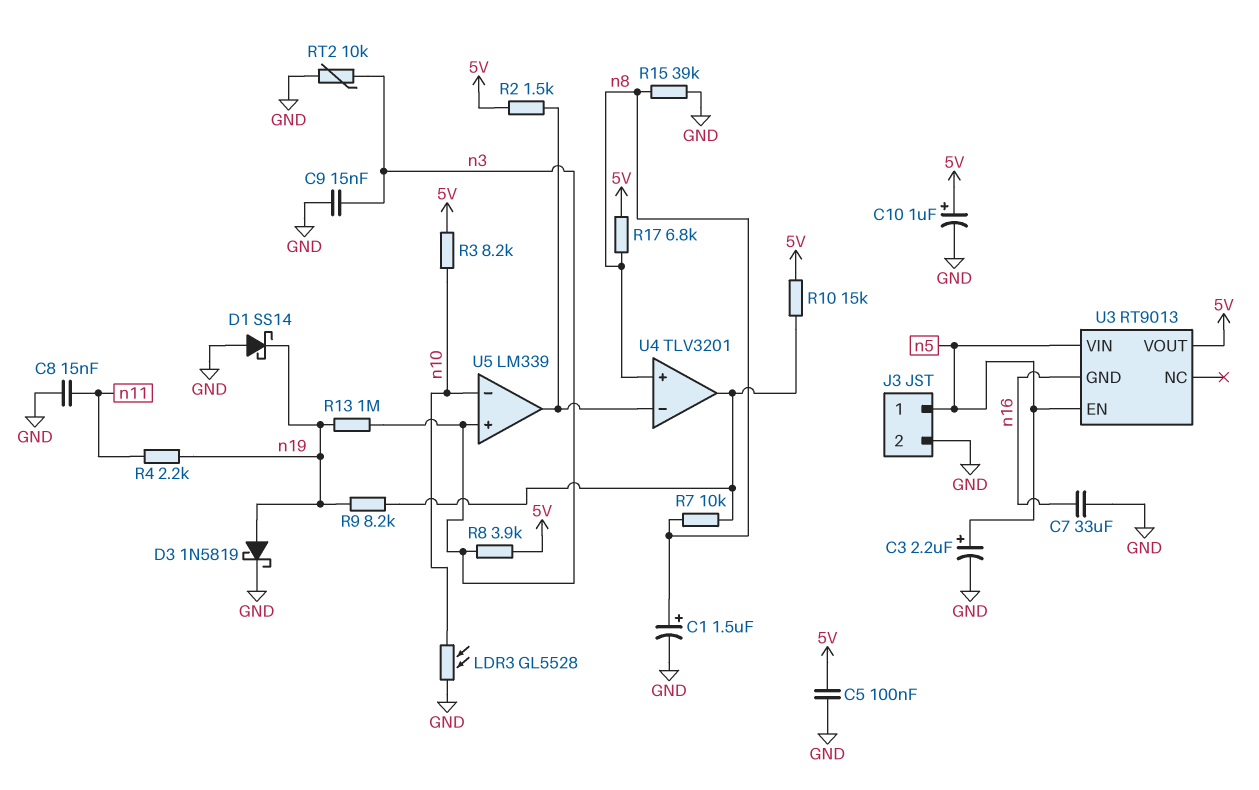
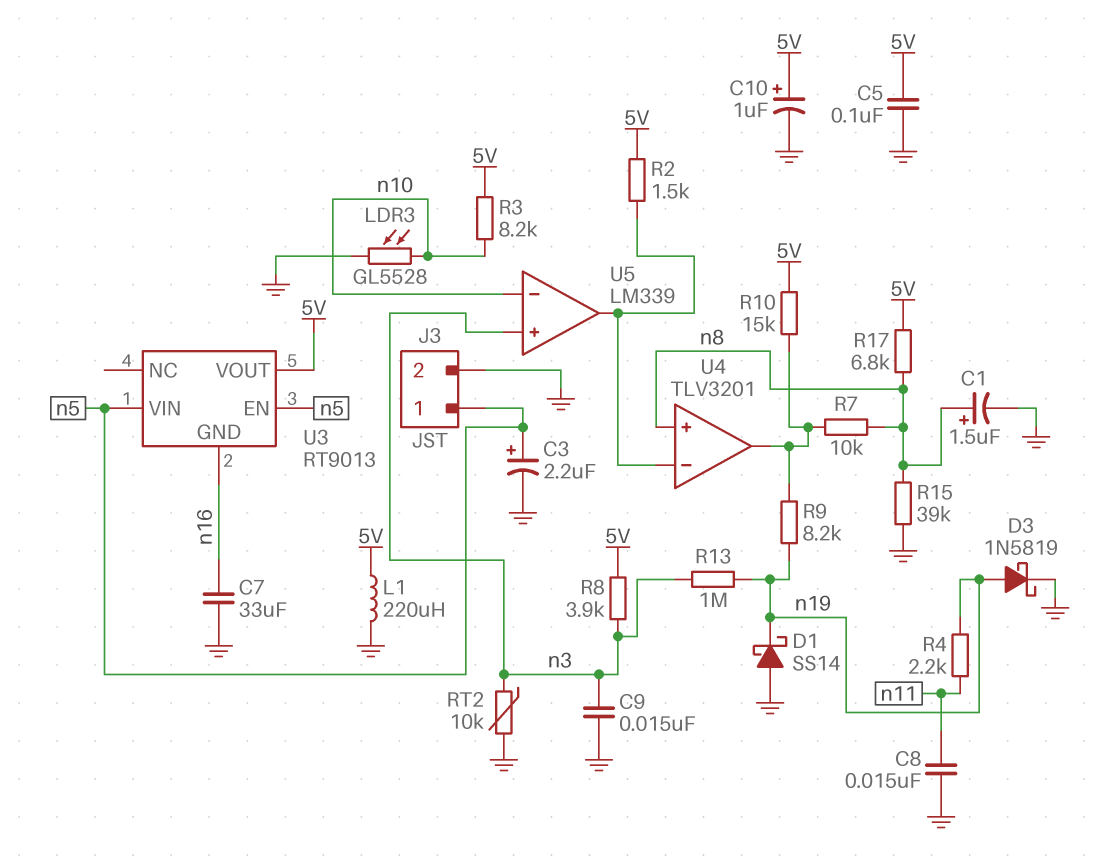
L1: none -> 220uH (5V, GND)

